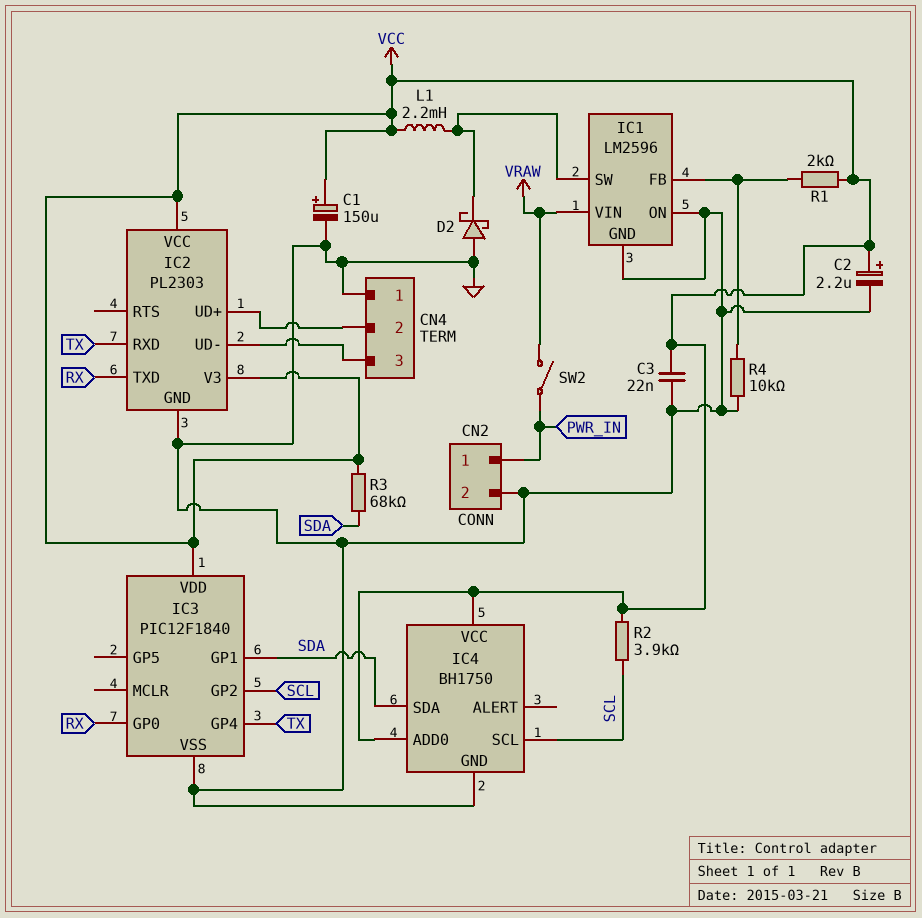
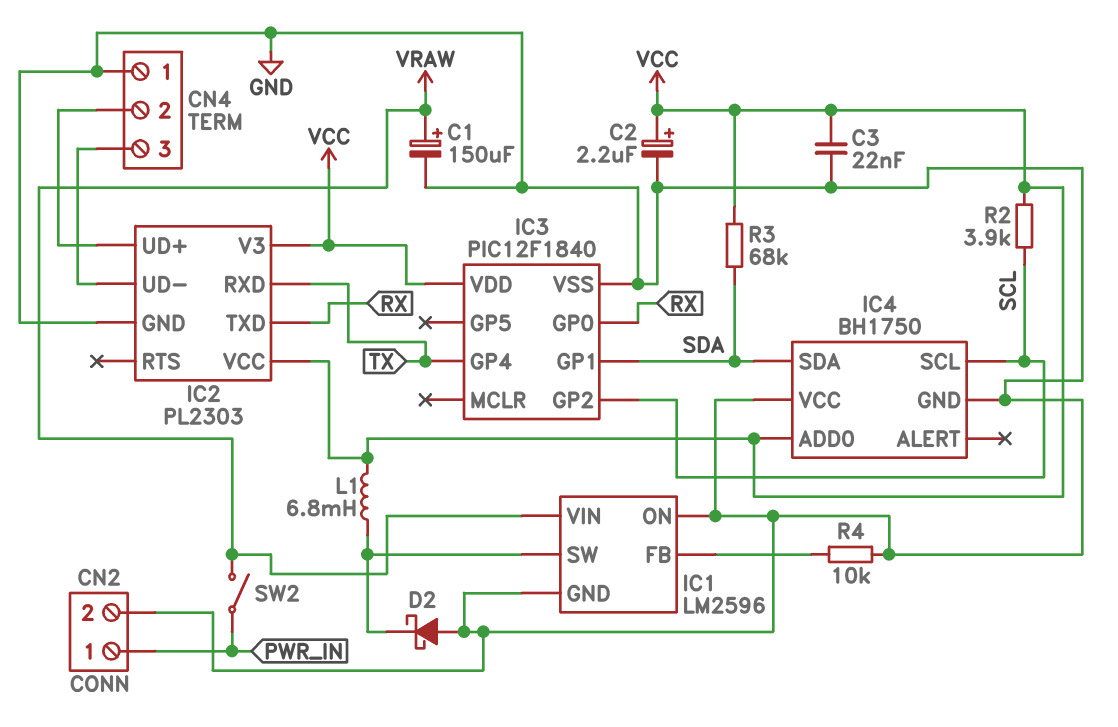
C1: 150uF (plus VCC, minus GND) -> 150uF (plus VRAW, minus GND)
IC4 pin VCC: VCC -> GND
L1: 2.2mH (IC1/SW, VCC) -> 6.8mH (IC1/SW, VCC)
R1: 2k (IC1/FB, VCC) -> none

